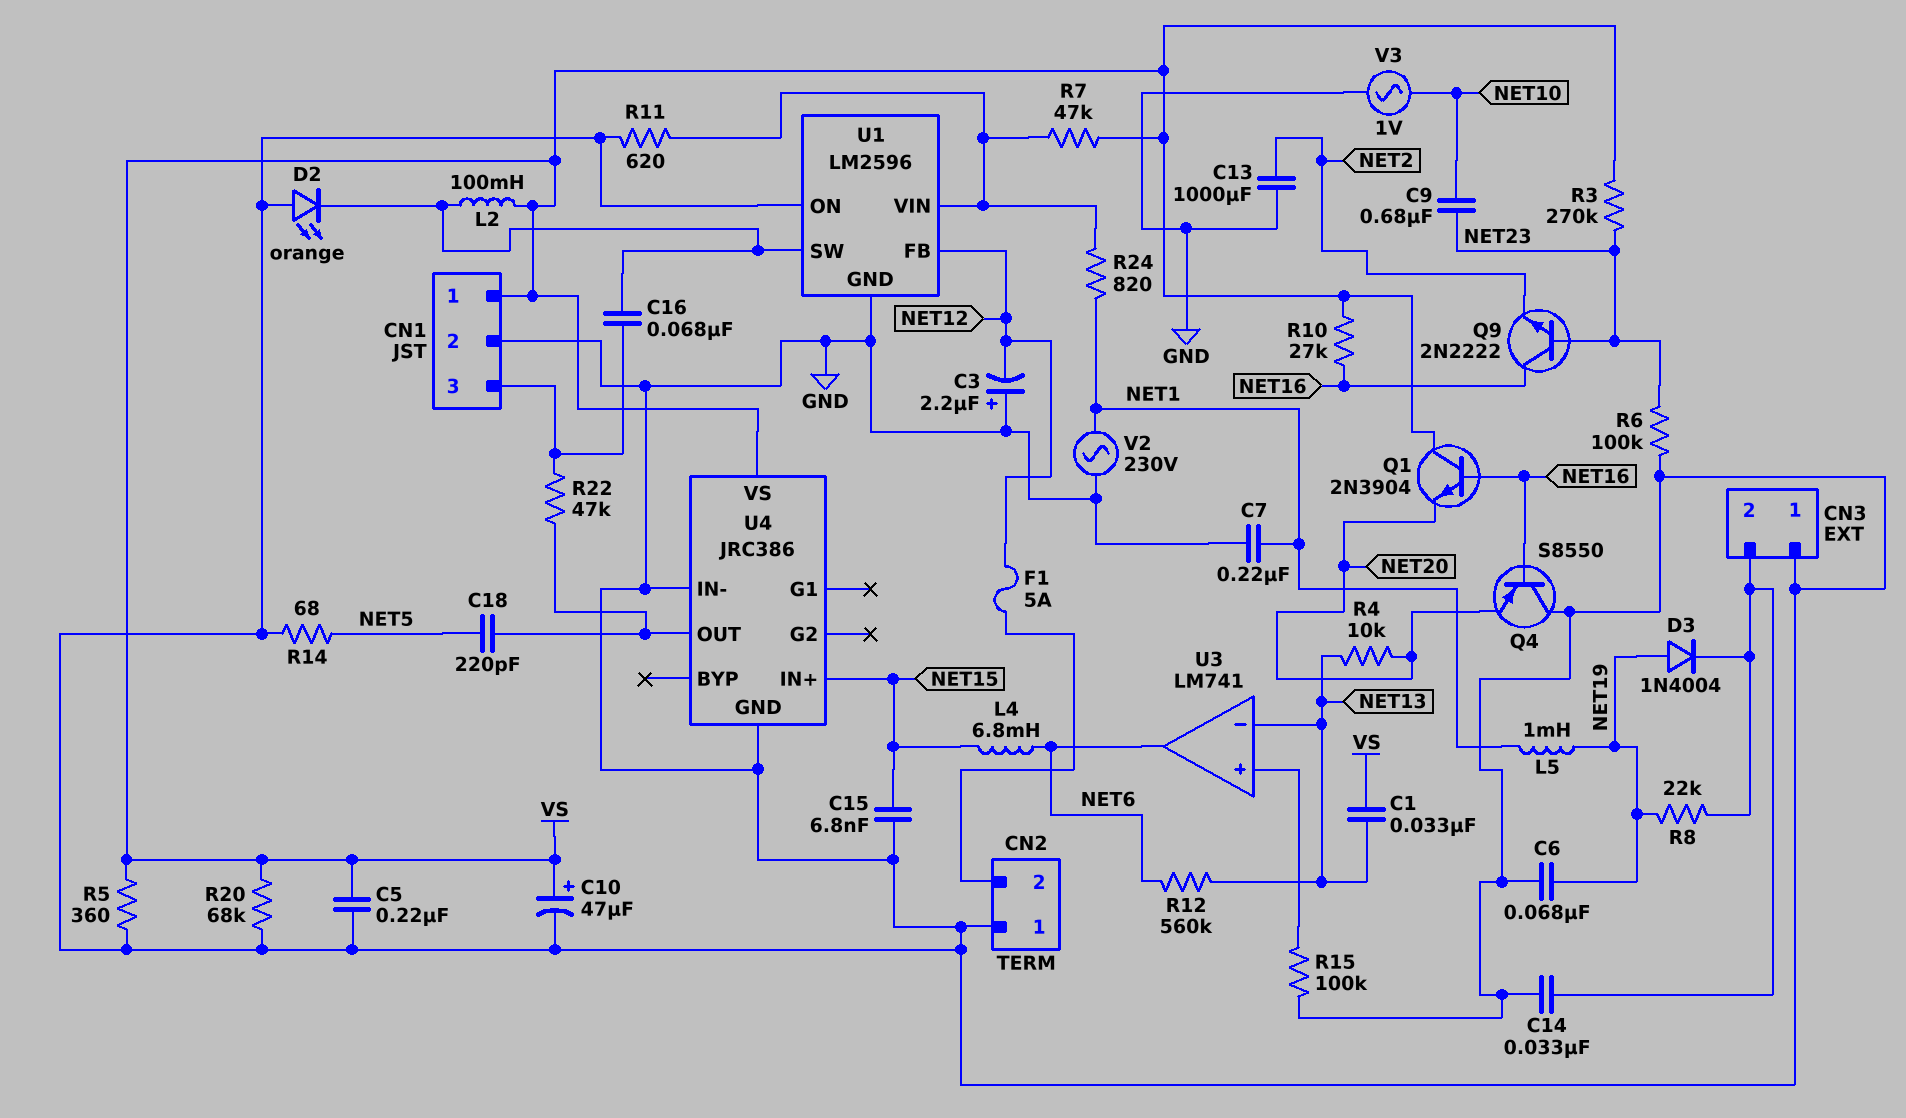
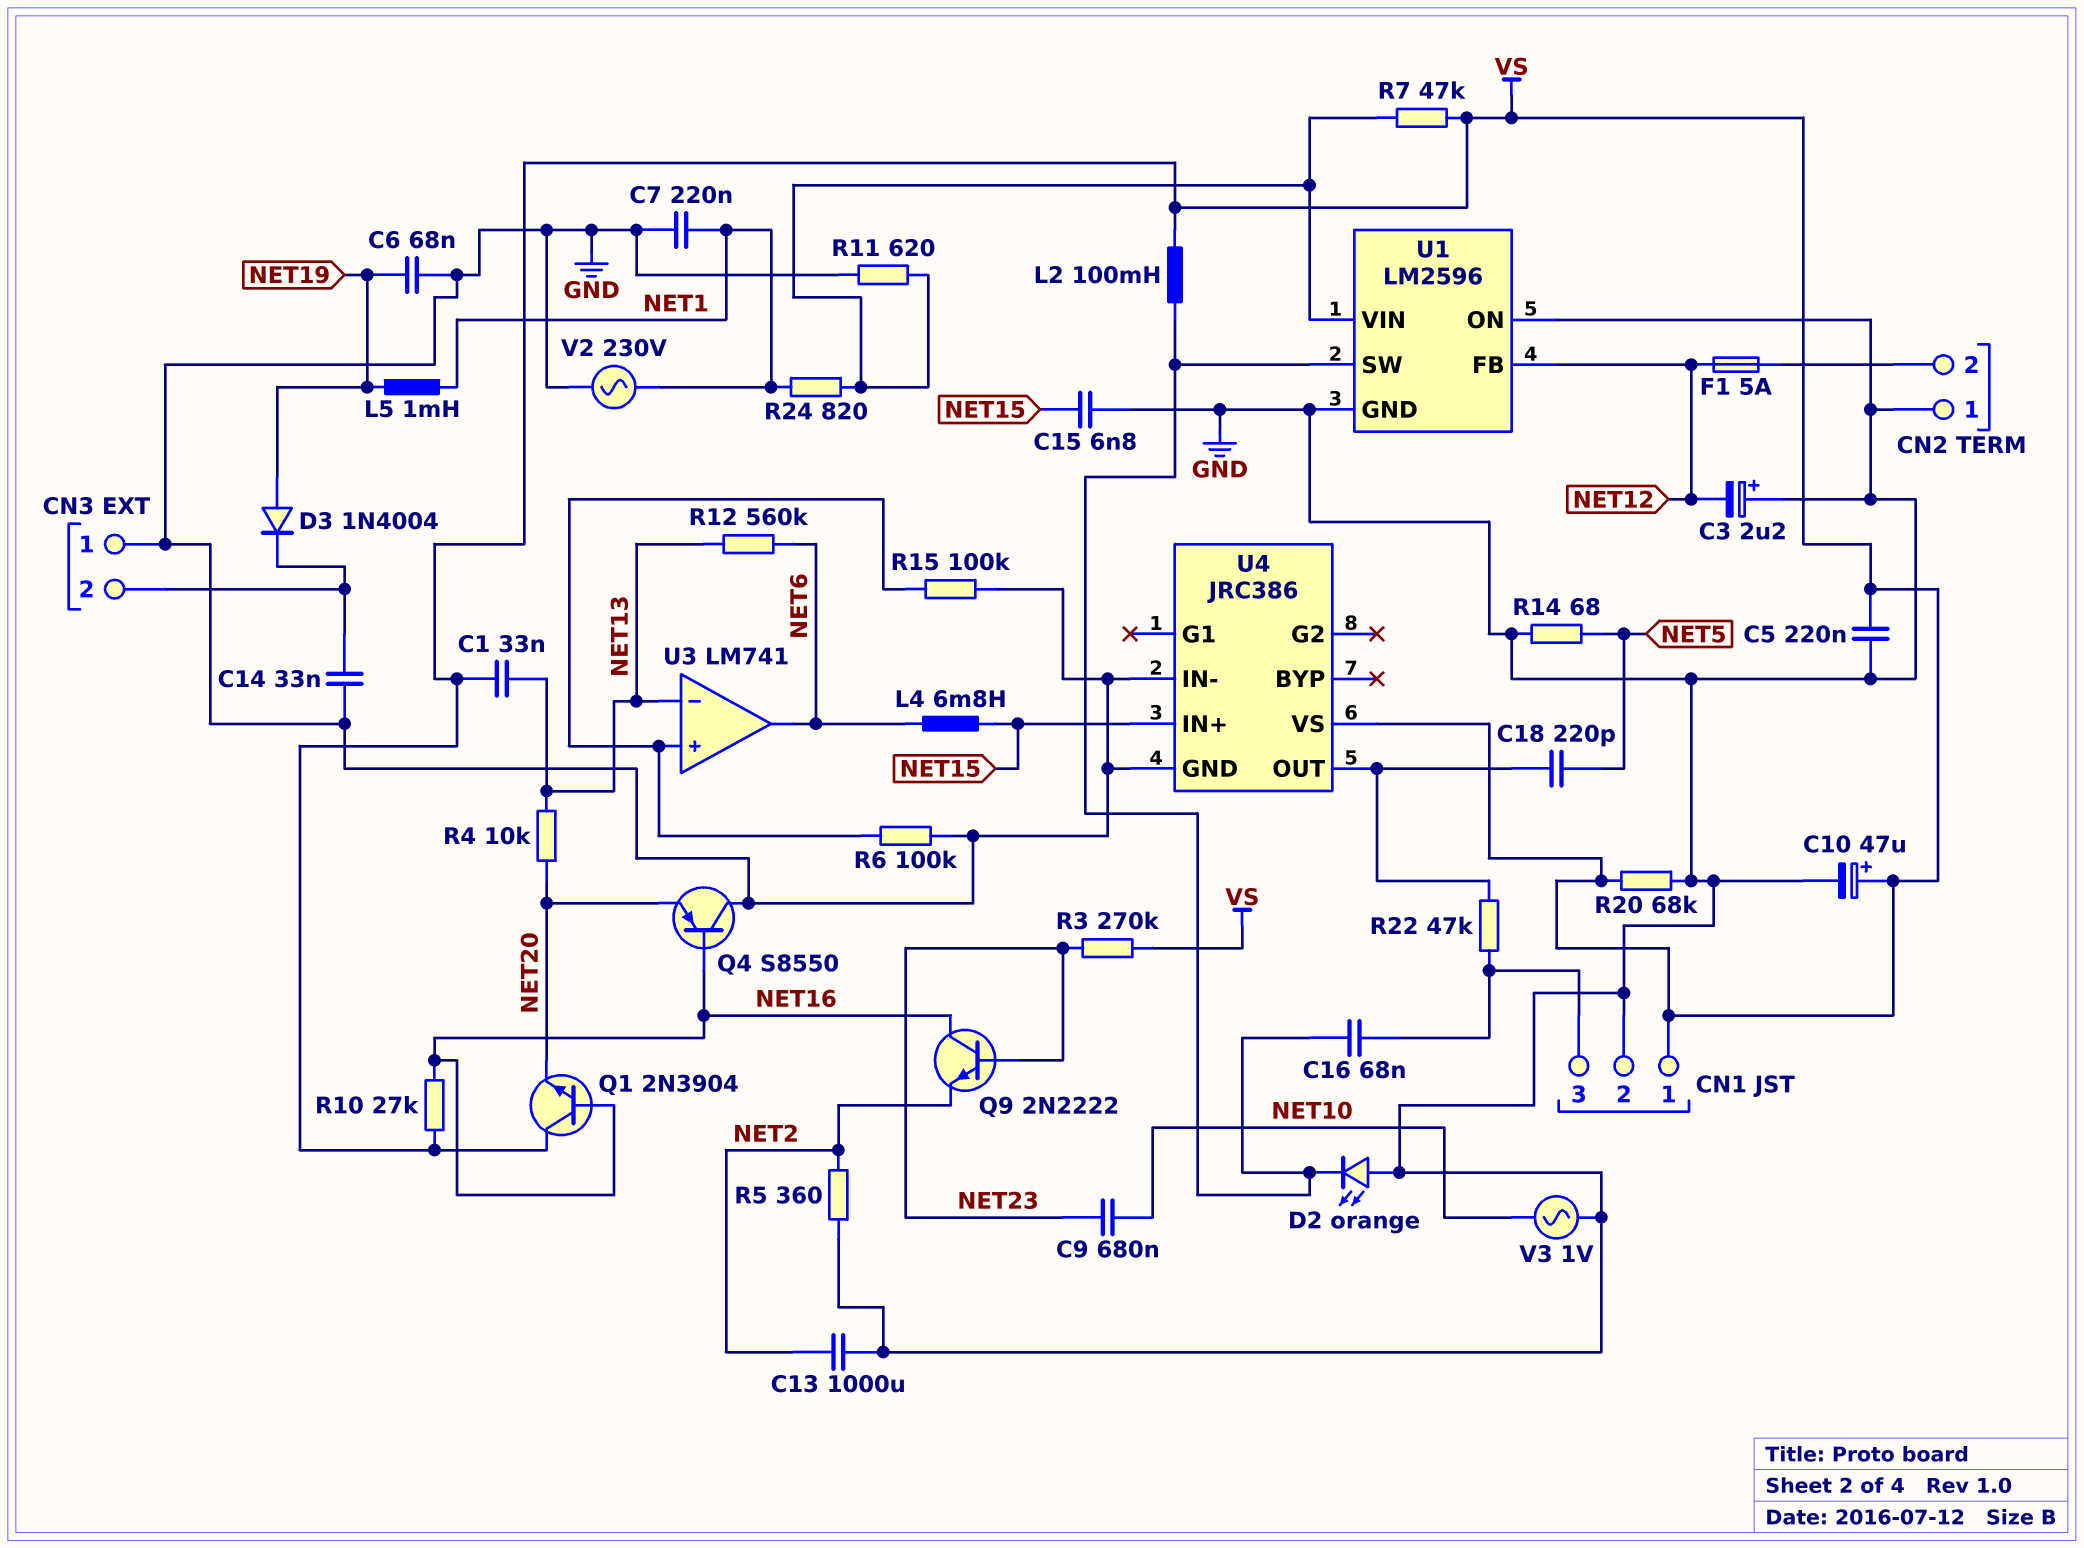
R5: 360 (GND, VS) -> 360 (GND, NET2)
R6: 100k (GND, NET23) -> 100k (GND, U3/in+)
R8: 22k (CN3/2, NET19) -> none

